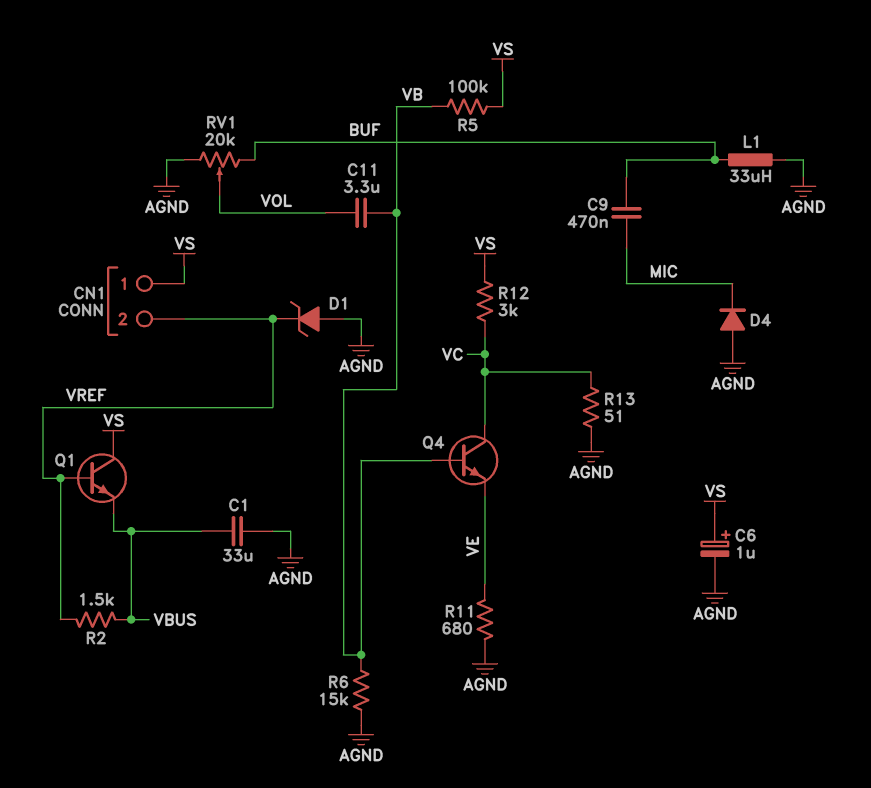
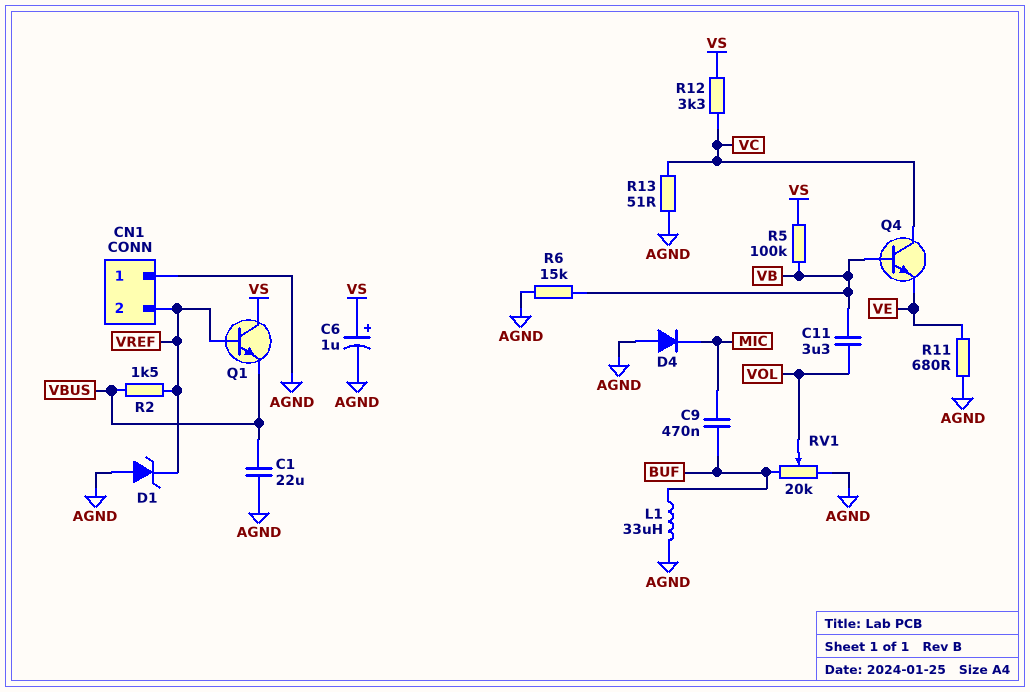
C1: 33uF (AGND, VBUS) -> 22uF (AGND, VBUS)
CN1 pin 1: VS -> AGND
R12: 3k (VC, VS) -> 3.3k (VC, VS)

